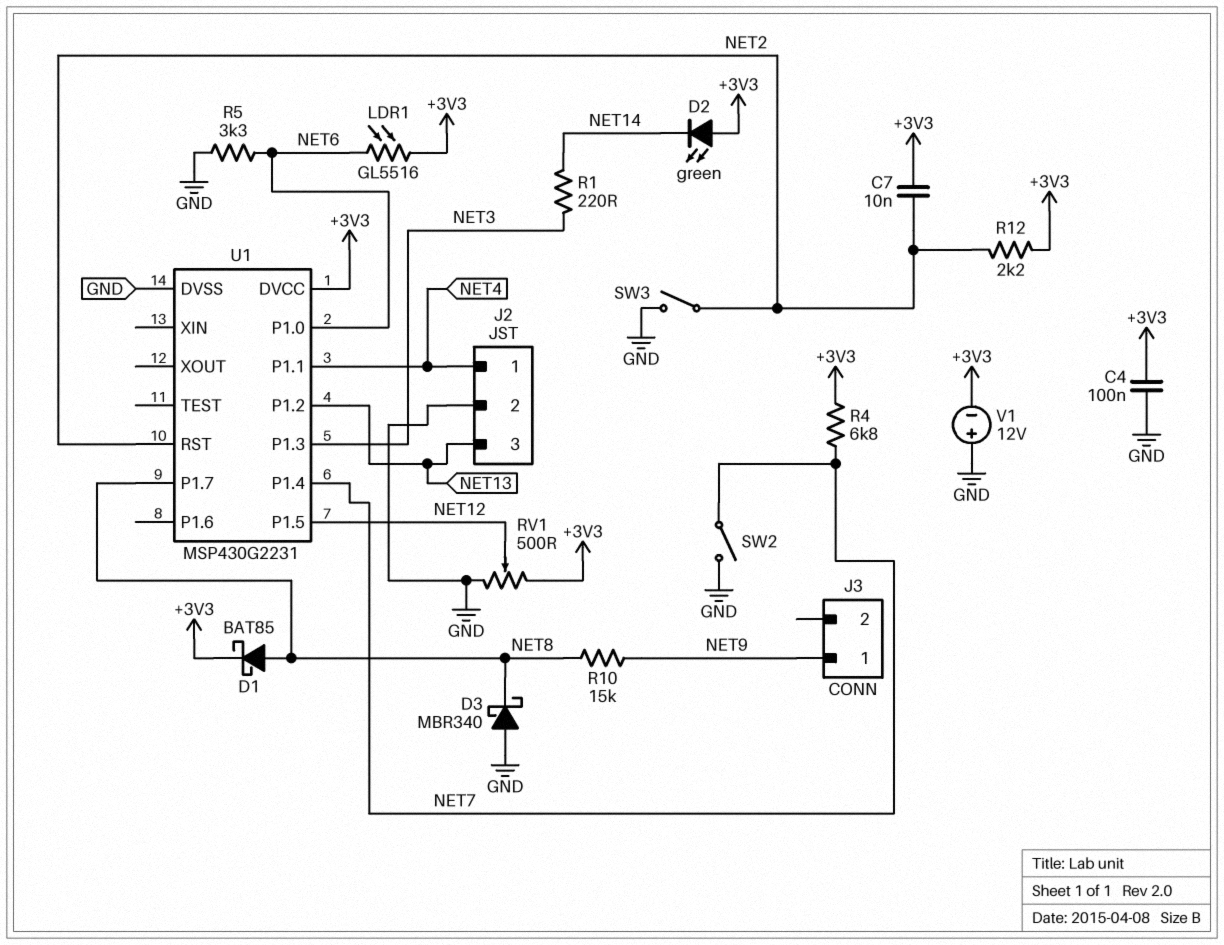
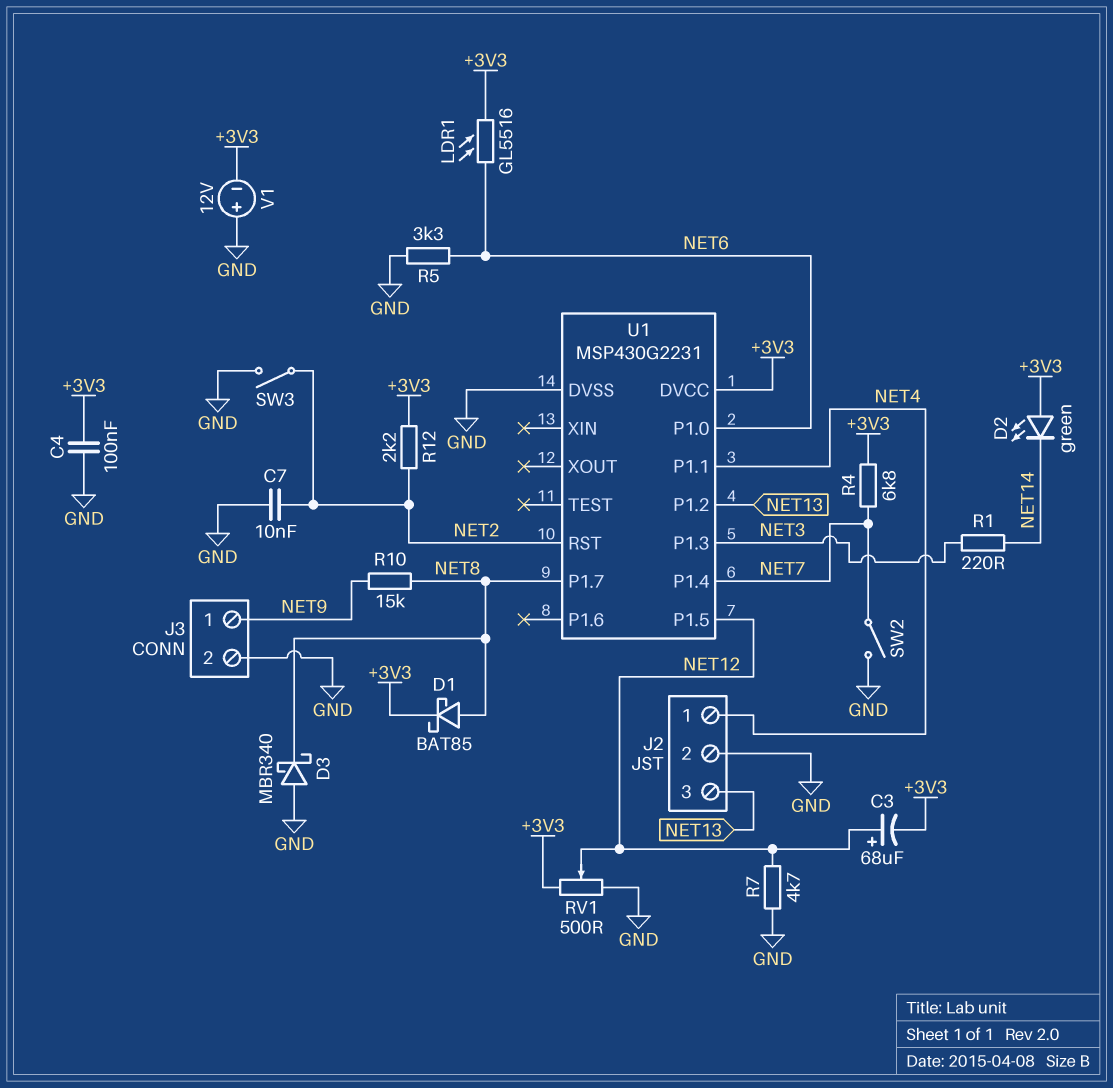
C3: none -> 68uF (plus NET12, minus +3V3)
C7: 10nF (+3V3, NET2) -> 10nF (GND, NET2)
J3 pin 2: none -> GND
R7: none -> 4.7k (GND, NET12)

